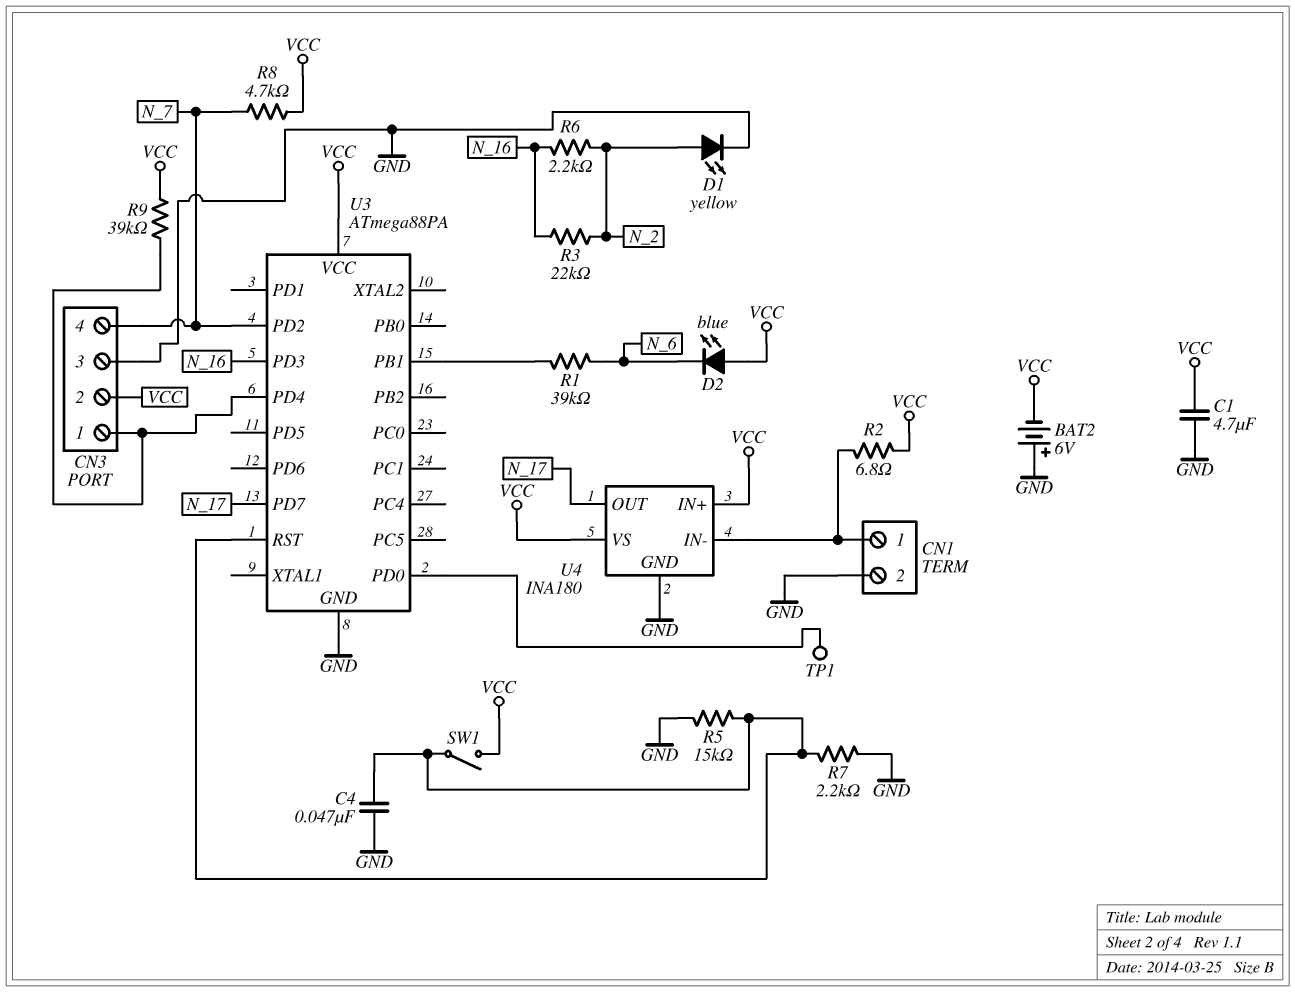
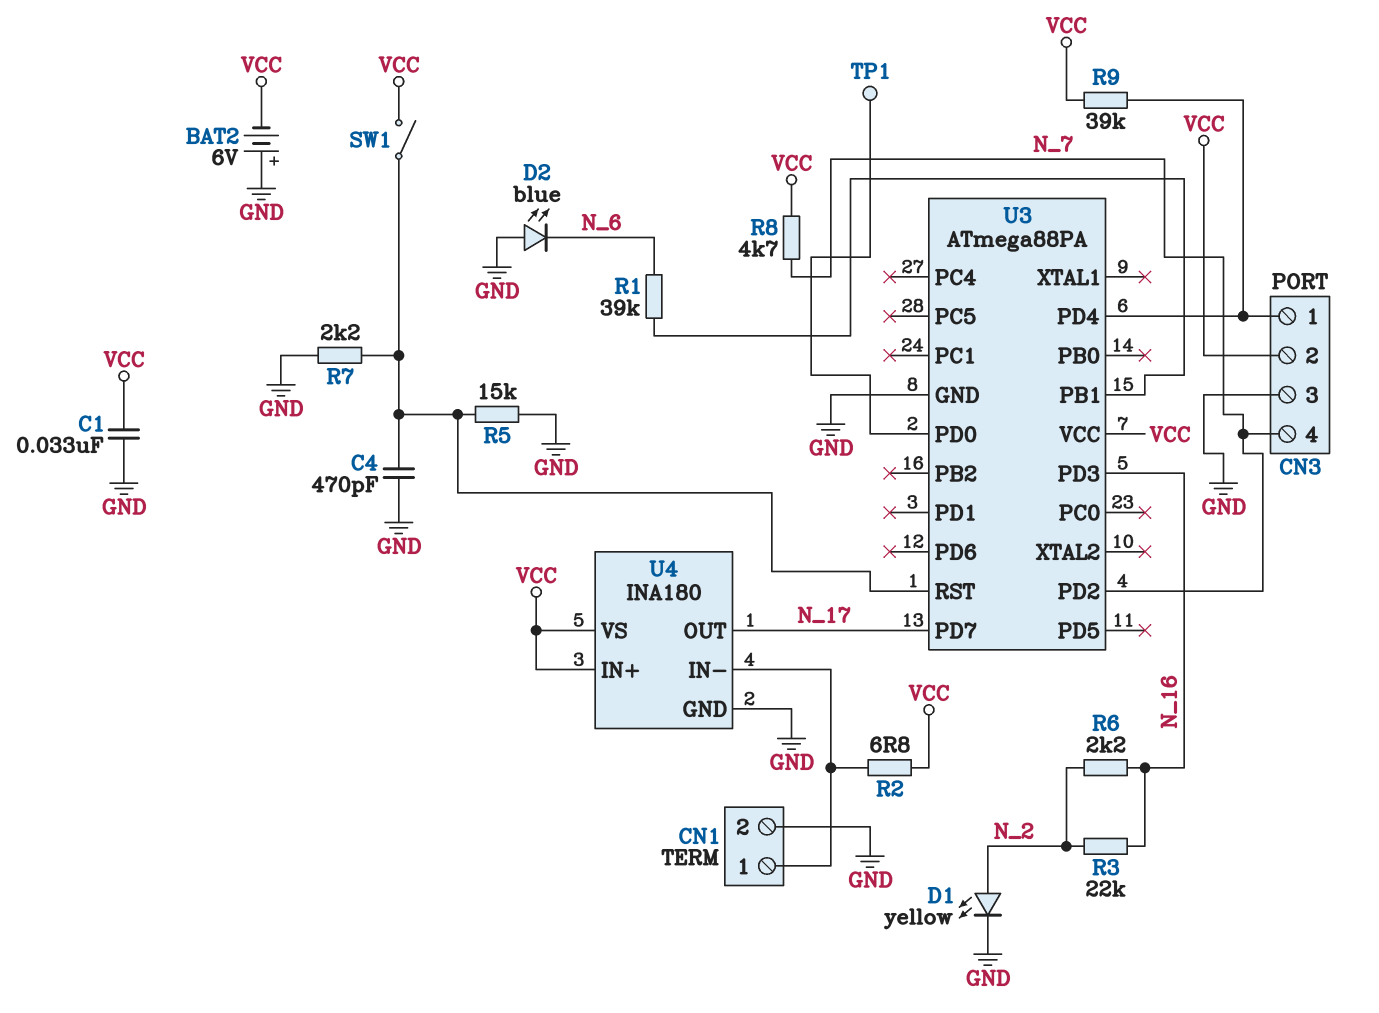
C1: 4.7uF (GND, VCC) -> 33nF (GND, VCC)
C4: 47nF (GND, U3/RST) -> 470pF (GND, U3/RST)
D2: LED blue (A VCC, K N_6) -> LED blue (A GND, K N_6)

